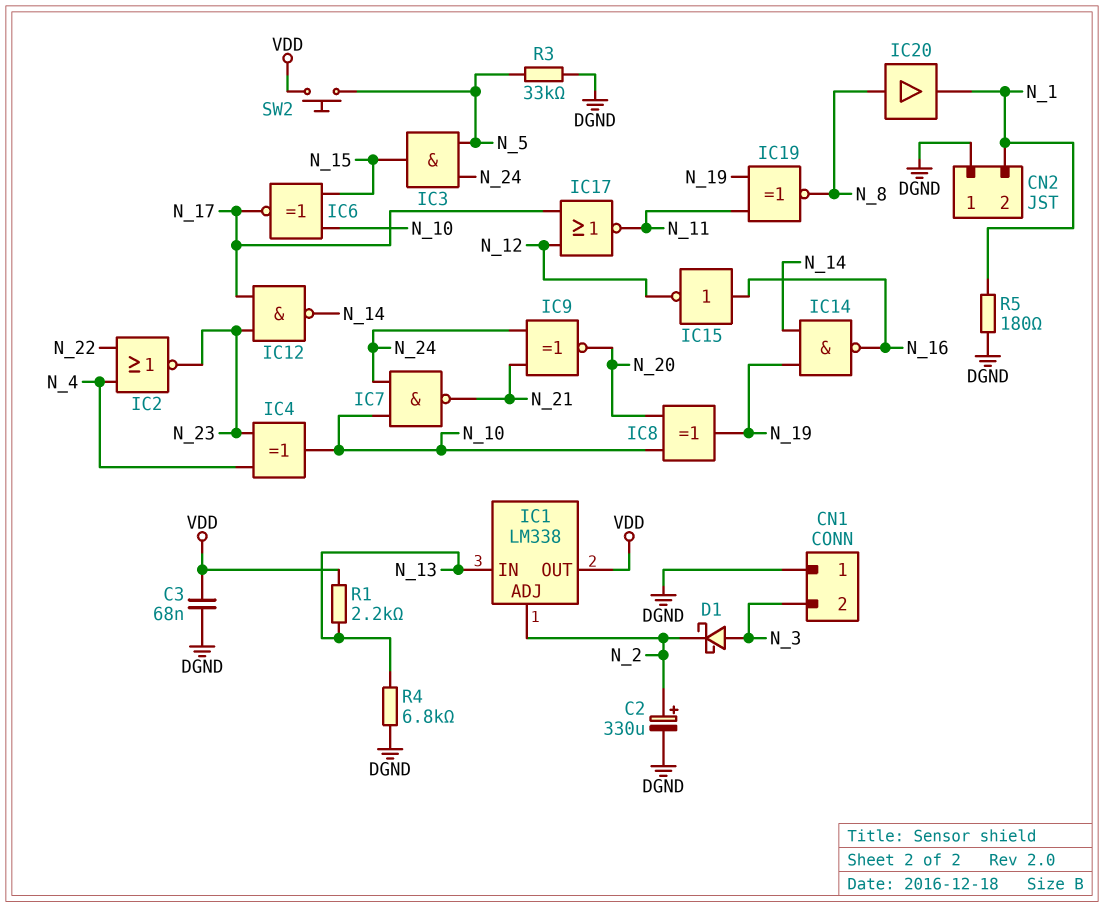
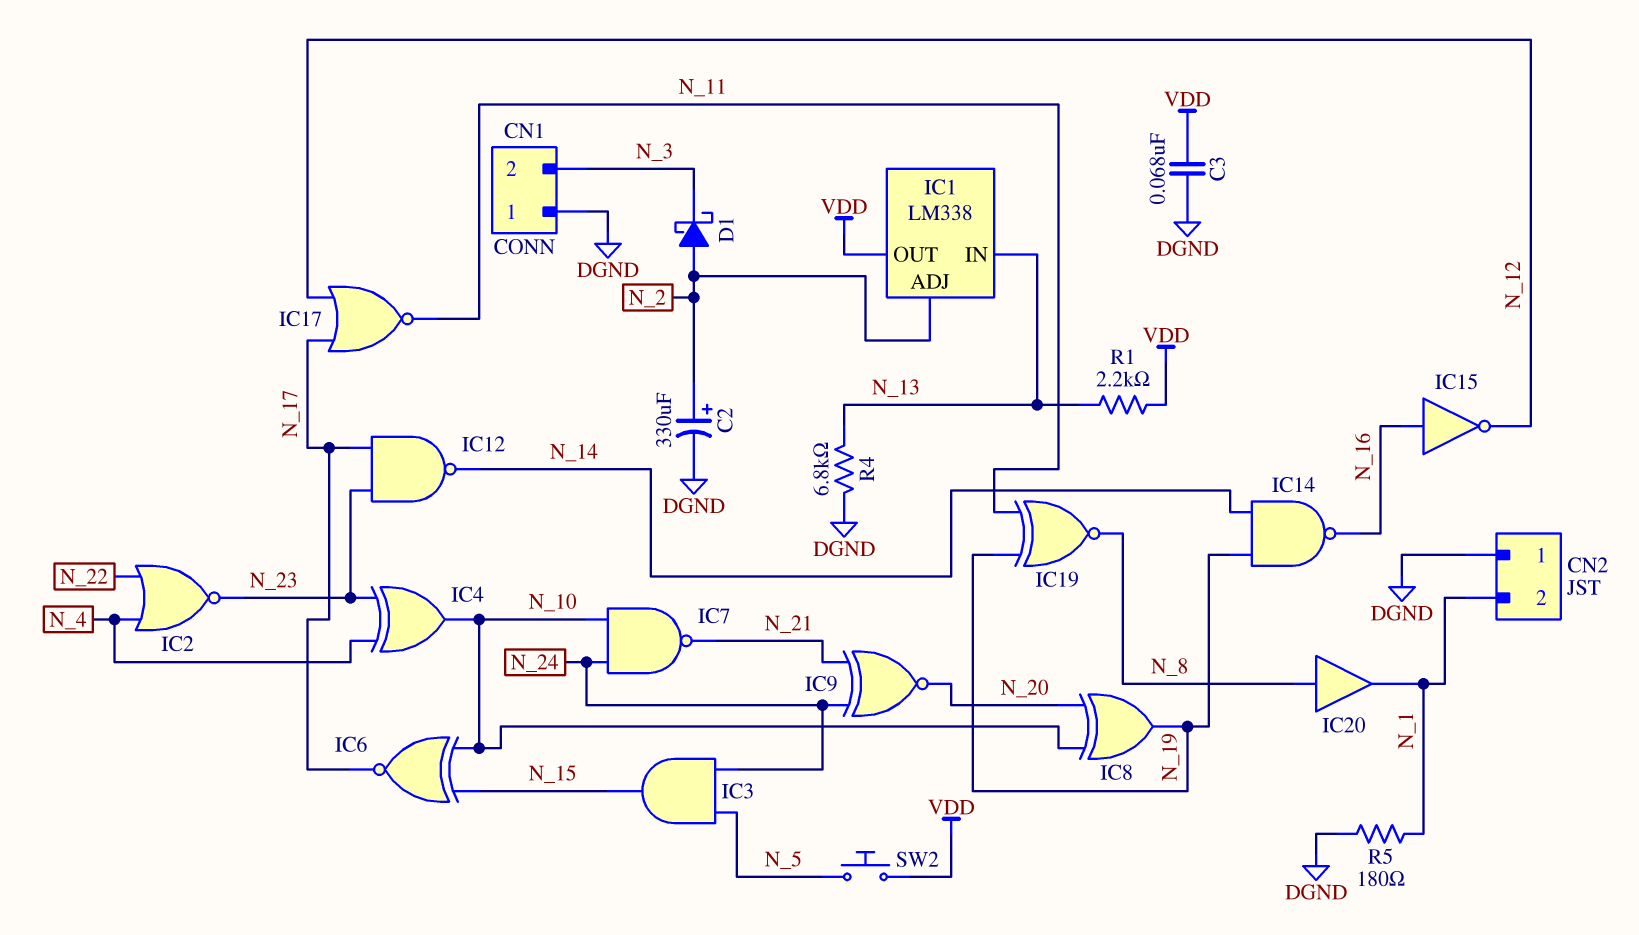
D1: schottky (A N_3, K N_2) -> schottky (A N_2, K N_3)
R3: 33k (DGND, N_5) -> none

